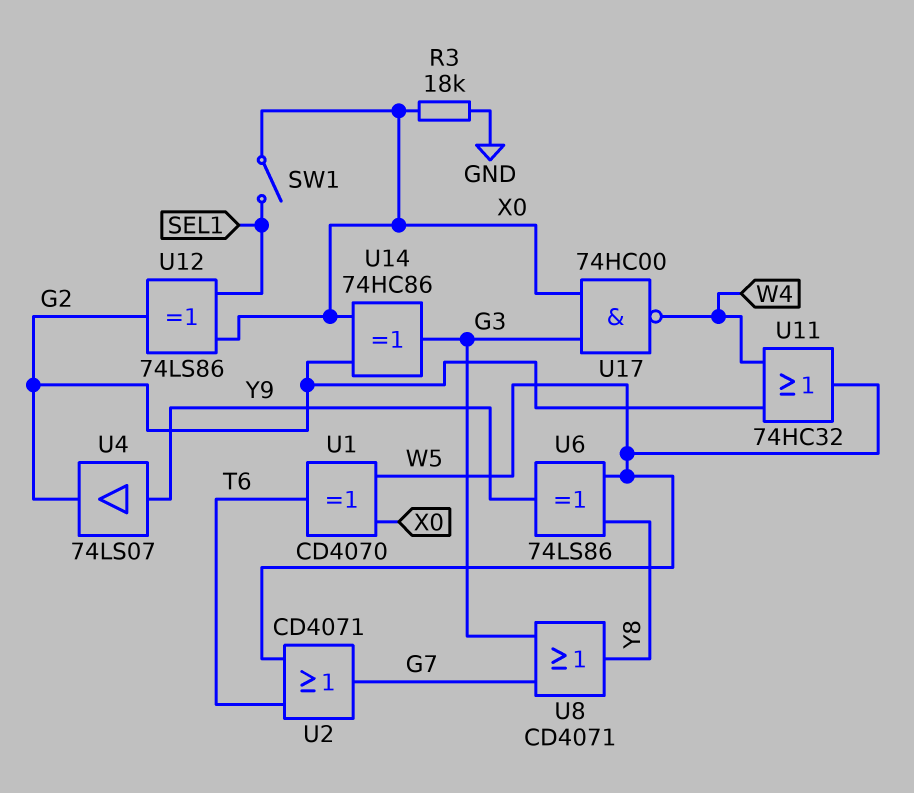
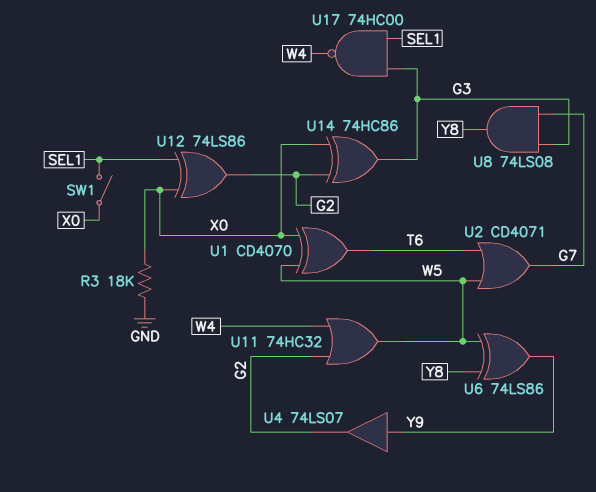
U8: OR CD4071 (in G3, in G7, out Y8) -> AND 74LS08 (in G3, in G7, out Y8)
U17: NAND 74HC00 (in G3, in X0, out W4) -> NAND 74HC00 (in G3, in SEL1, out W4)

